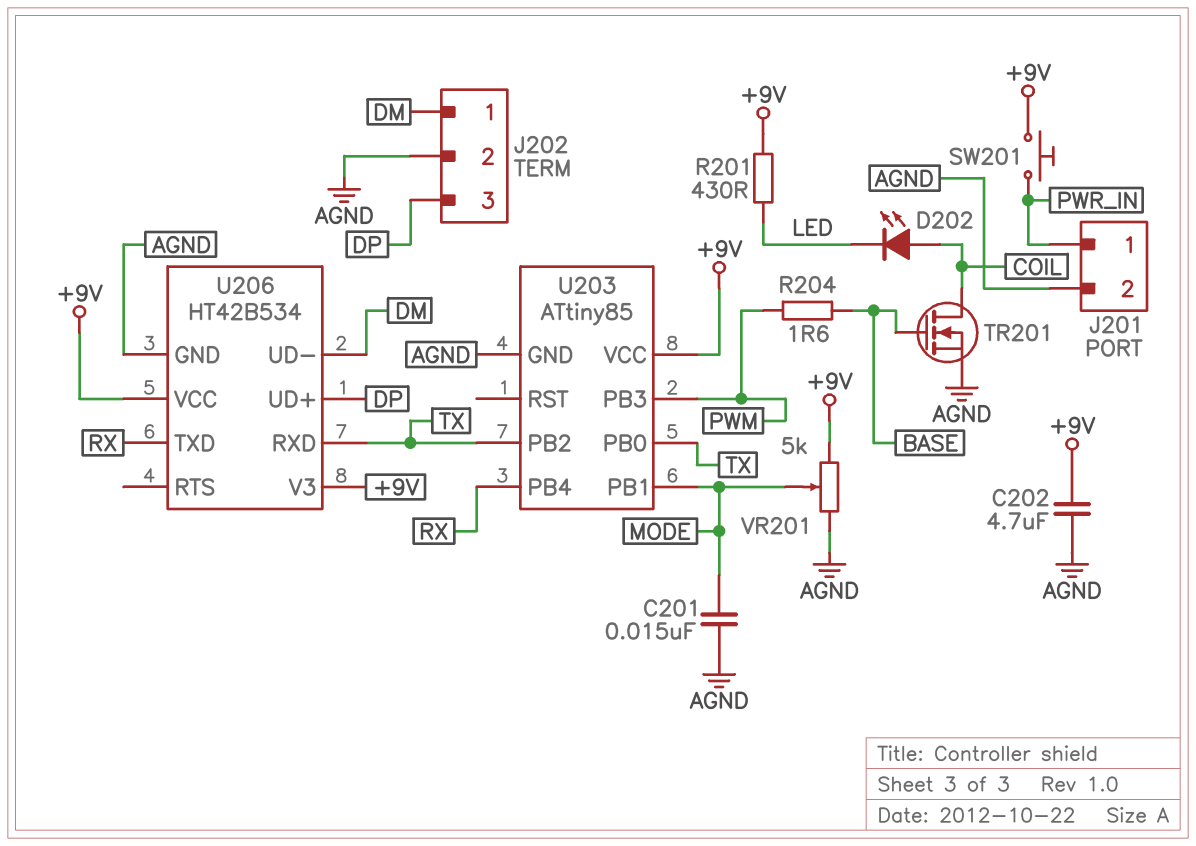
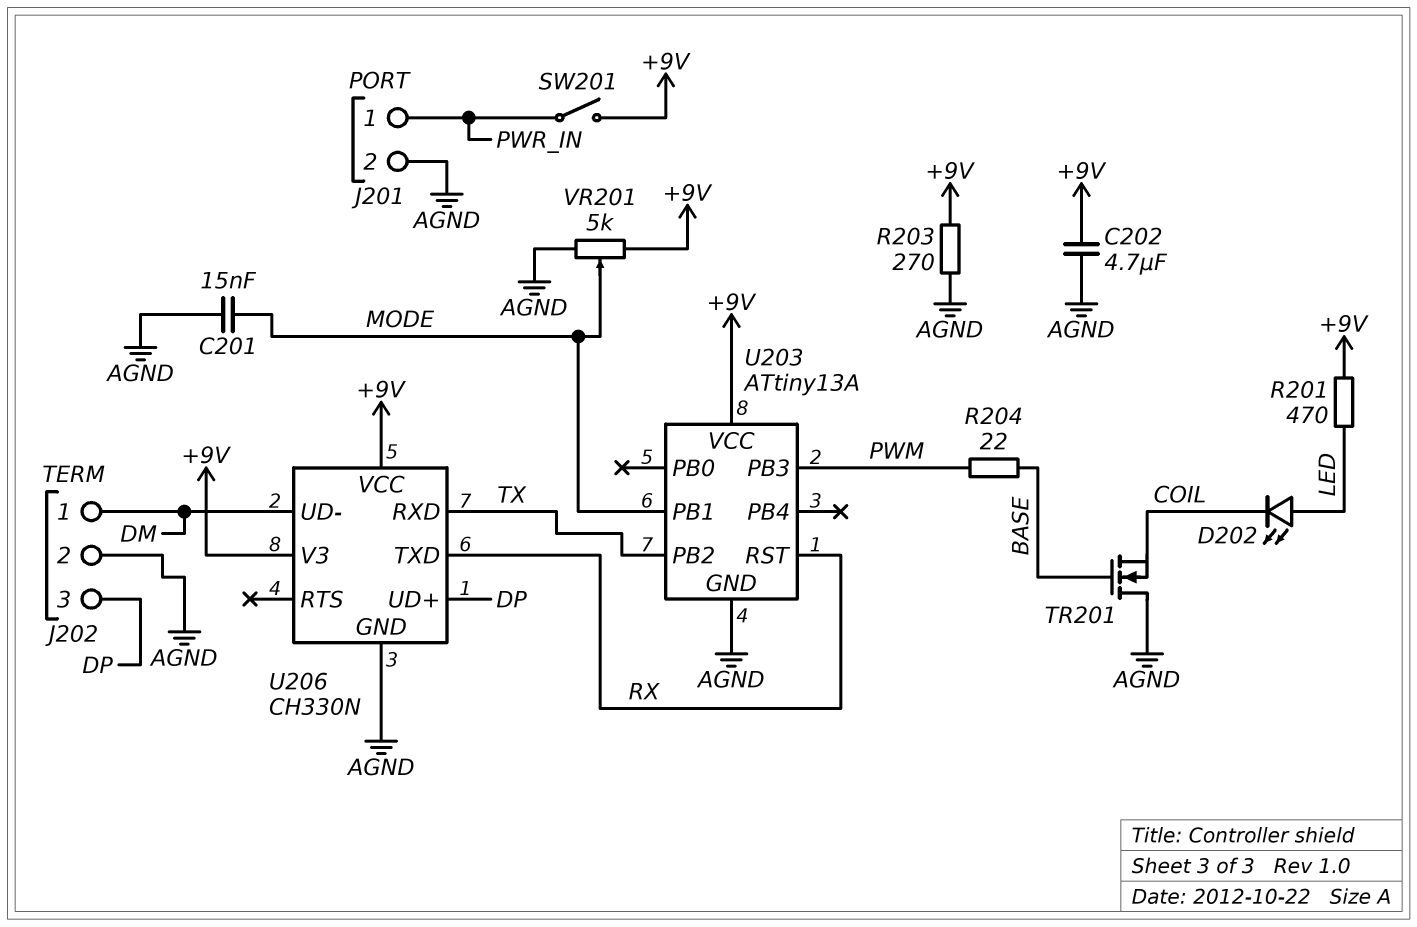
D202: LED (A COIL, K LED) -> LED (A LED, K COIL)
R201: 430 (+9V, LED) -> 470 (+9V, LED)
R203: none -> 270 (+9V, AGND)
R204: 1.6 (BASE, PWM) -> 22 (BASE, PWM)
SW201: button (+9V, PWR_IN) -> switch (+9V, PWR_IN)
TR201: NMOS (G BASE, D COIL, S AGND) -> NMOS (G BASE, D AGND, S COIL)
U203: ATtiny85 -> ATtiny13A
U203 pin PB0: TX -> none
U203 pin PB4: RX -> none
U203 pin RST: none -> RX
U206: HT42B534 -> CH330N

